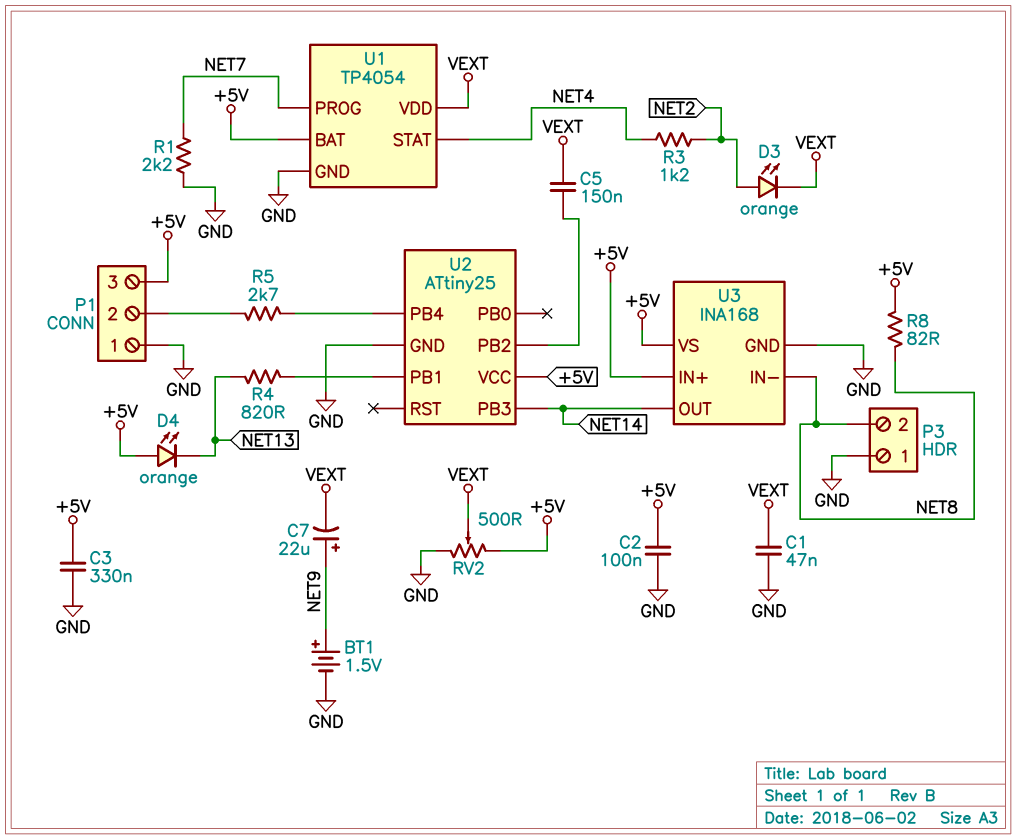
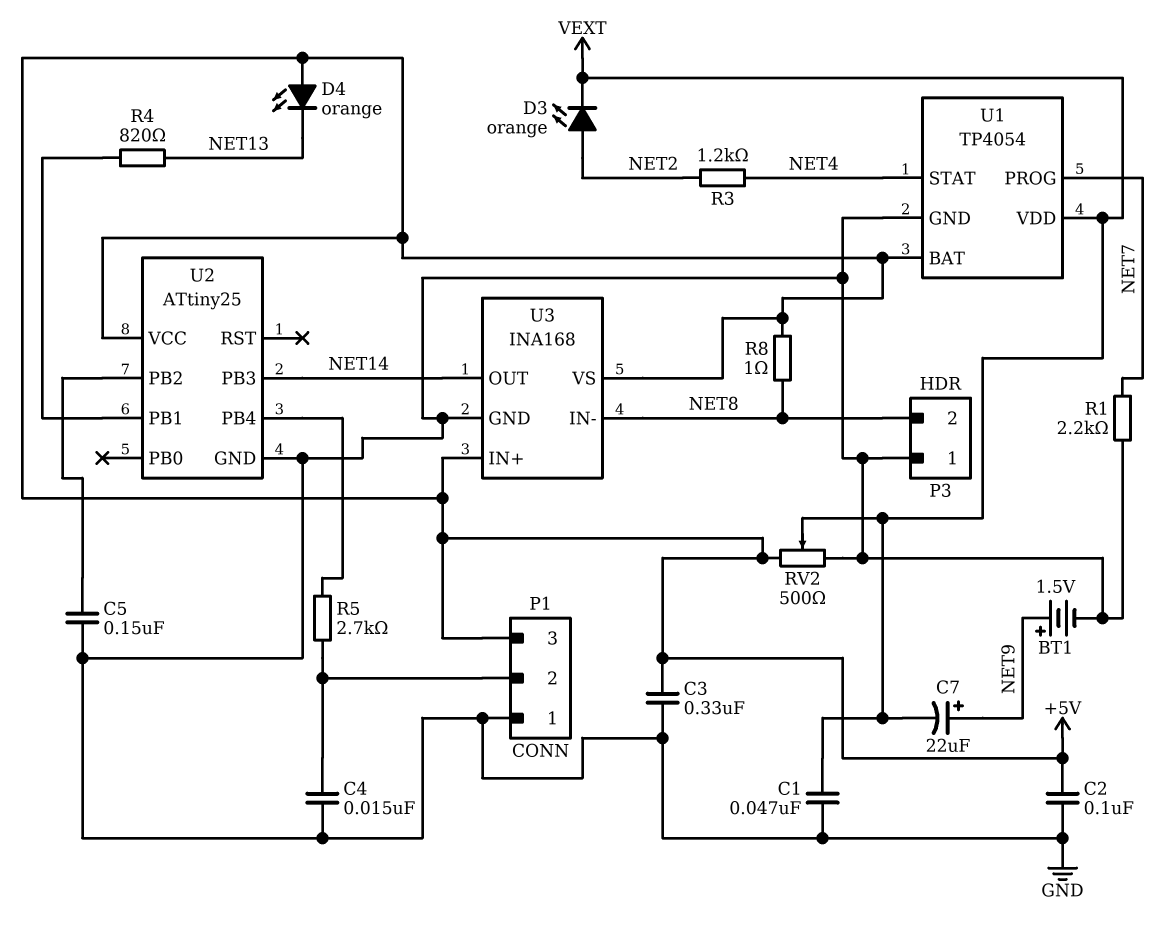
C4: none -> 15nF (GND, P1/2)
C5: 150nF (U2/PB2, VEXT) -> 150nF (GND, U2/PB2)
R8: 82 (+5V, NET8) -> 1 (+5V, NET8)

